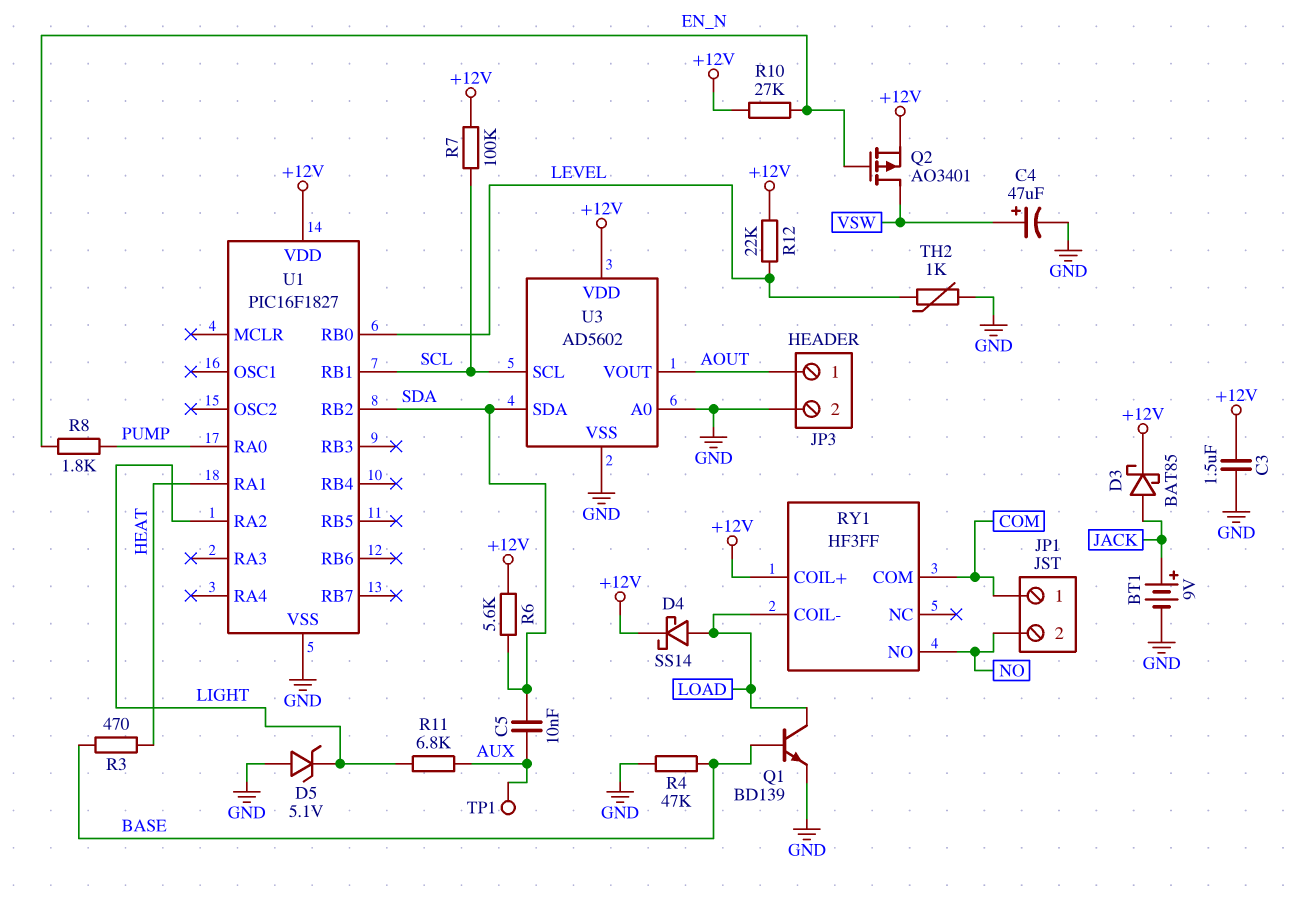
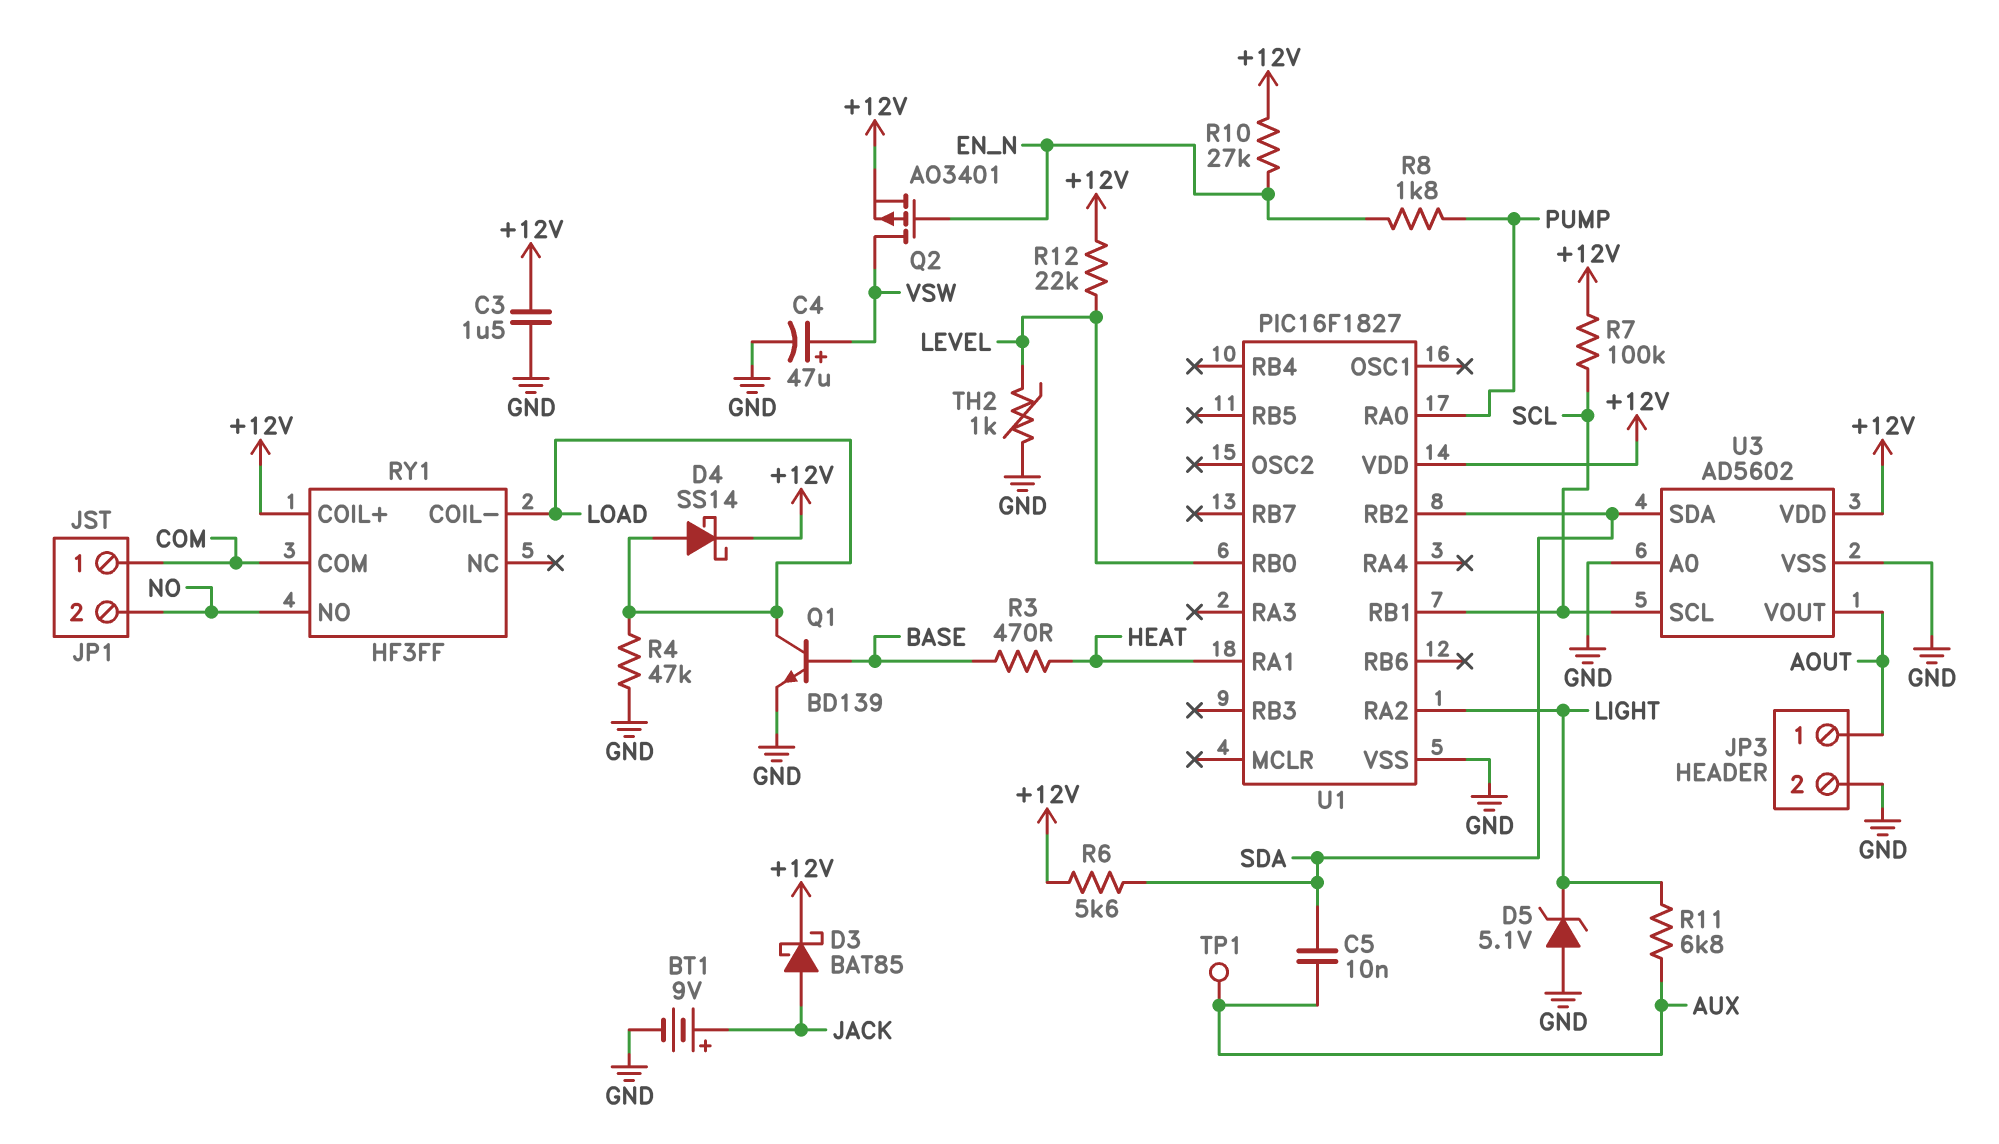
R4: 47k (BASE, GND) -> 47k (GND, LOAD)

